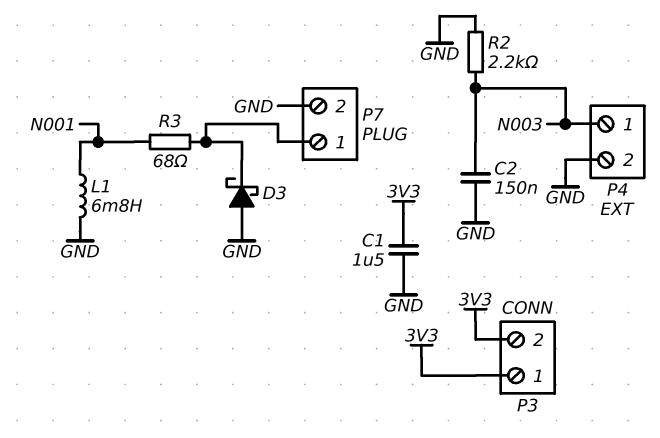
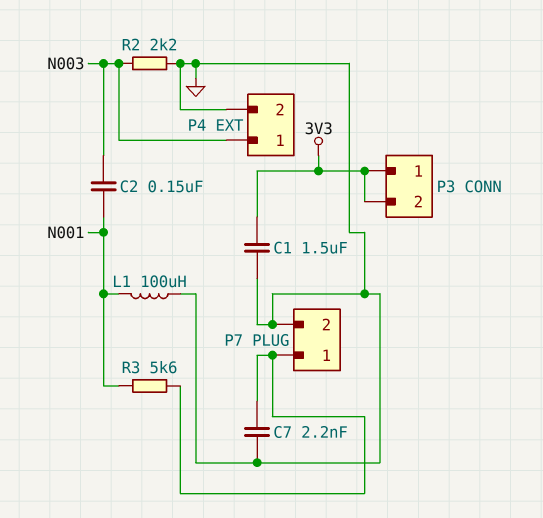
C2: 150nF (GND, N003) -> 150nF (N001, N003)
C7: none -> 2.2nF (GND, P7/1)
D3: schottky (A GND, K P7/1) -> none
L1: 6.8mH (GND, N001) -> 100uH (GND, N001)
R3: 68 (N001, P7/1) -> 5.6k (N001, P7/1)

